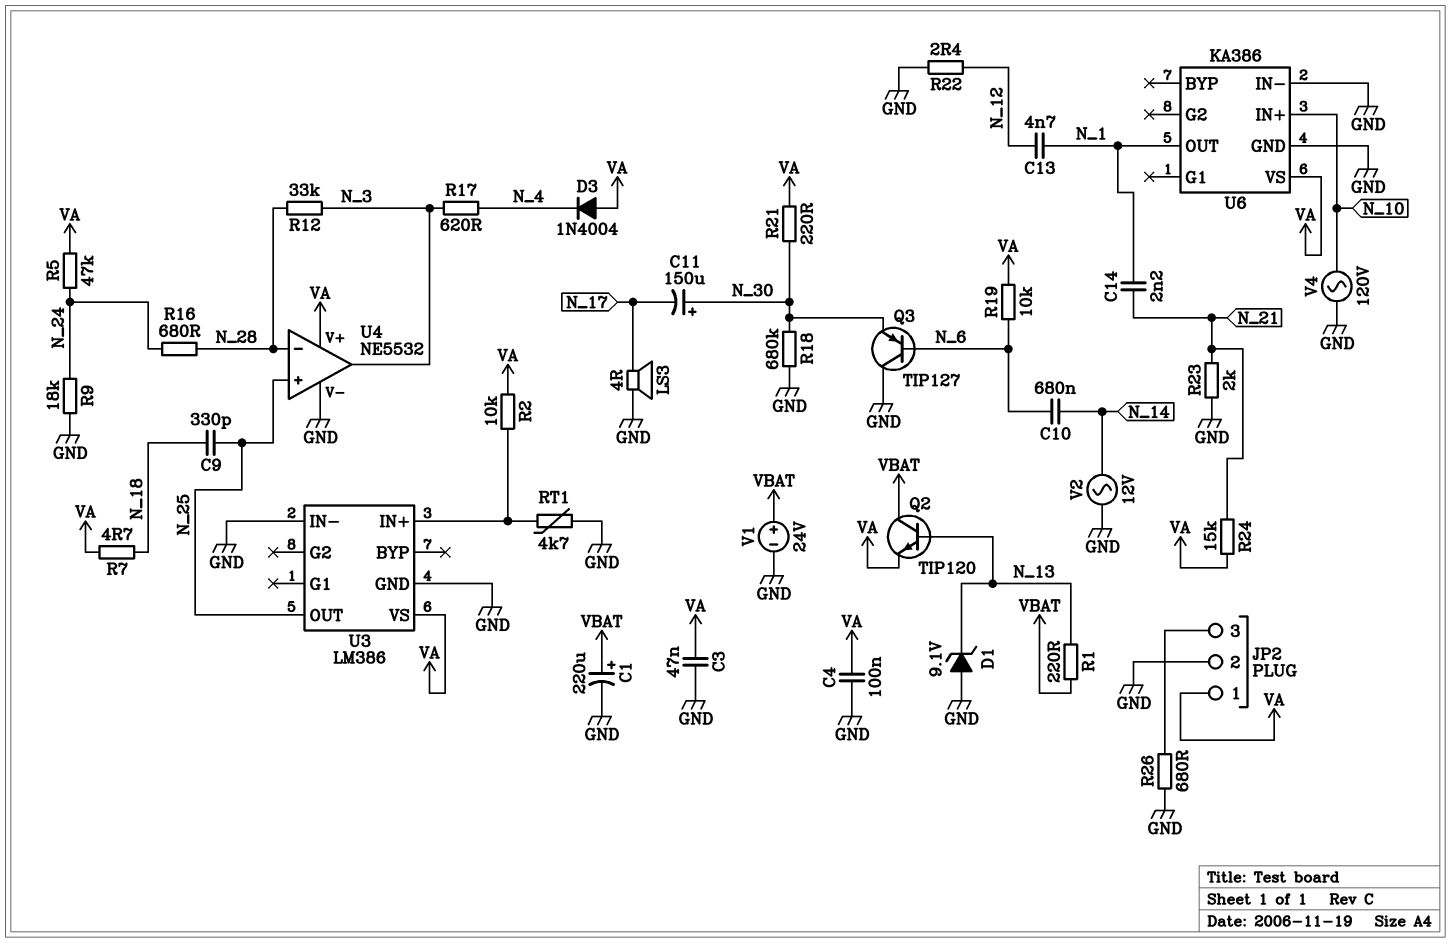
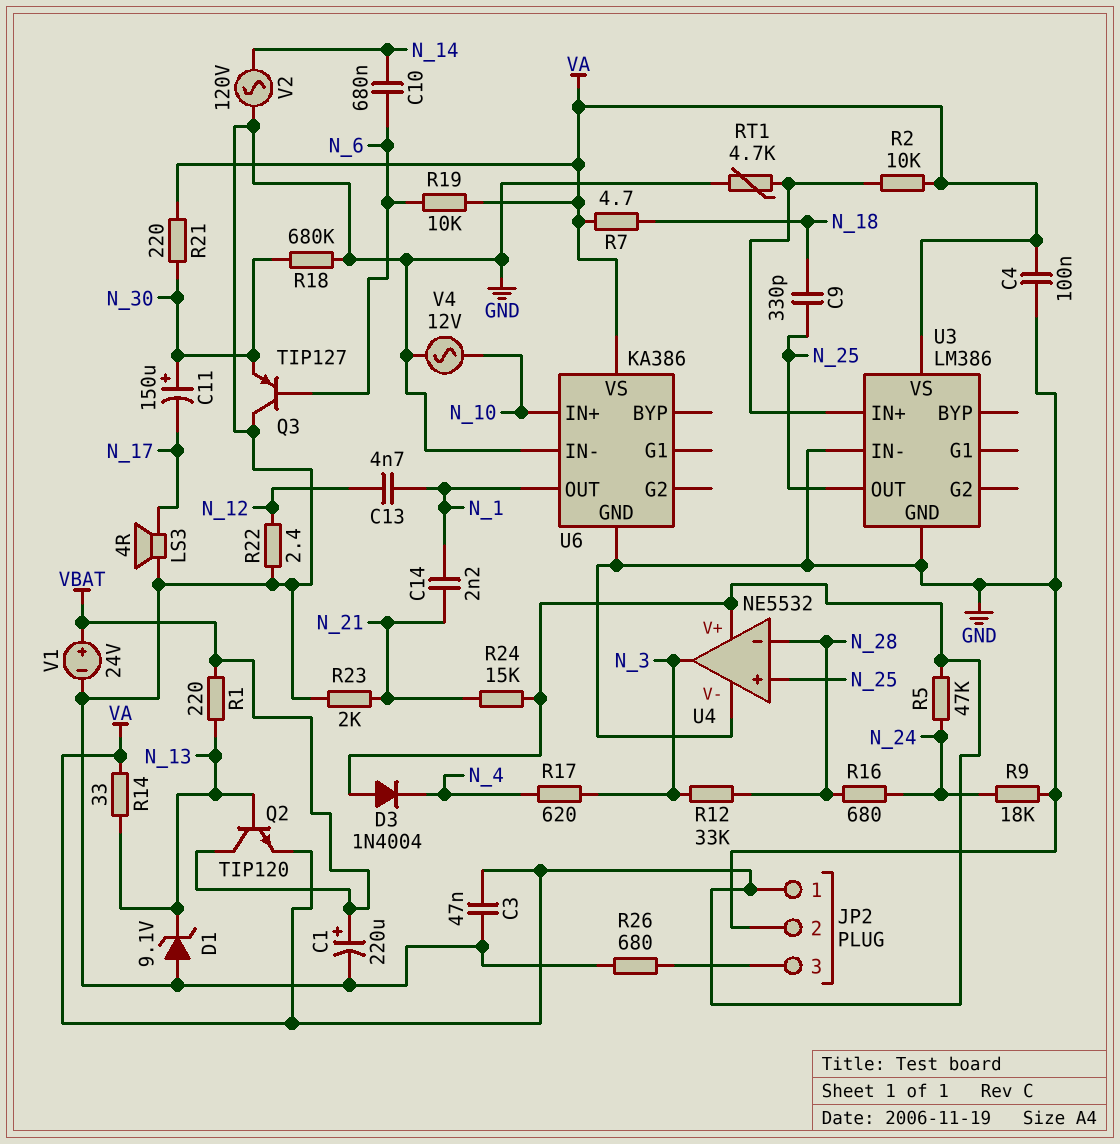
R14: none -> 33 (N_13, VA)
V2: AC 12V (GND, N_14) -> AC 120V (GND, N_14)
V4: AC 120V (GND, N_10) -> AC 12V (GND, N_10)

